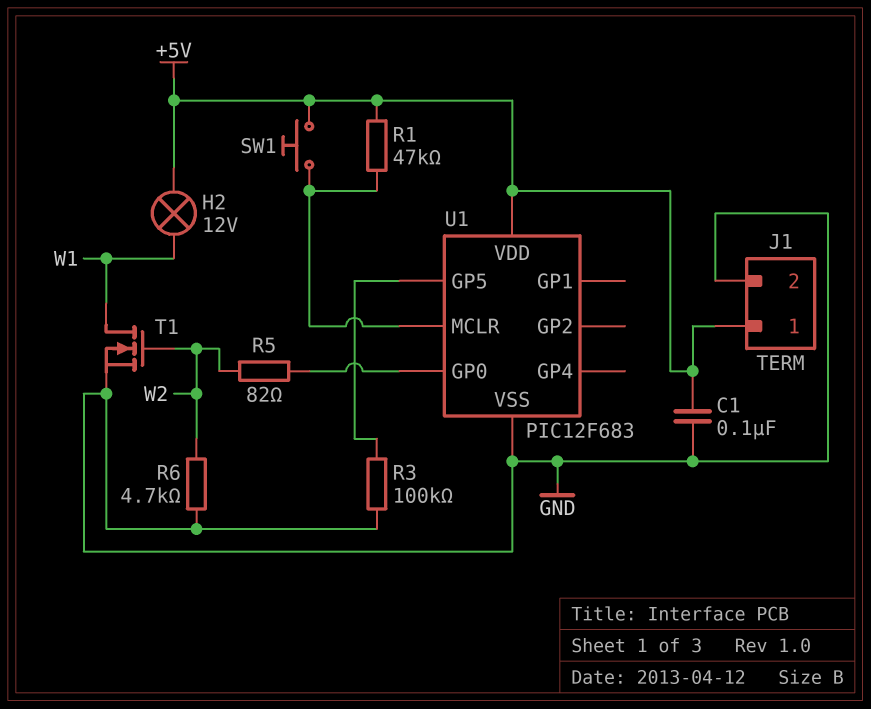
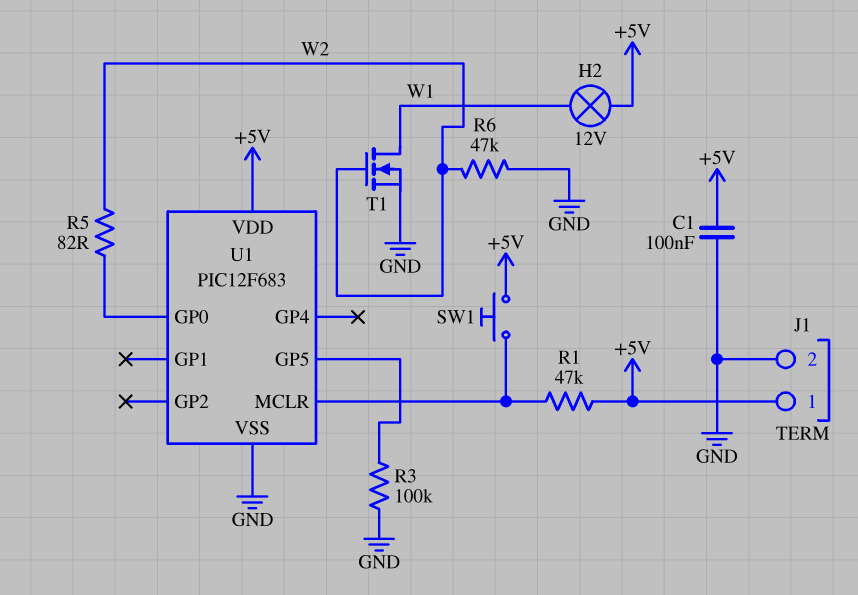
R6: 4.7k (GND, W2) -> 47k (GND, W2)

